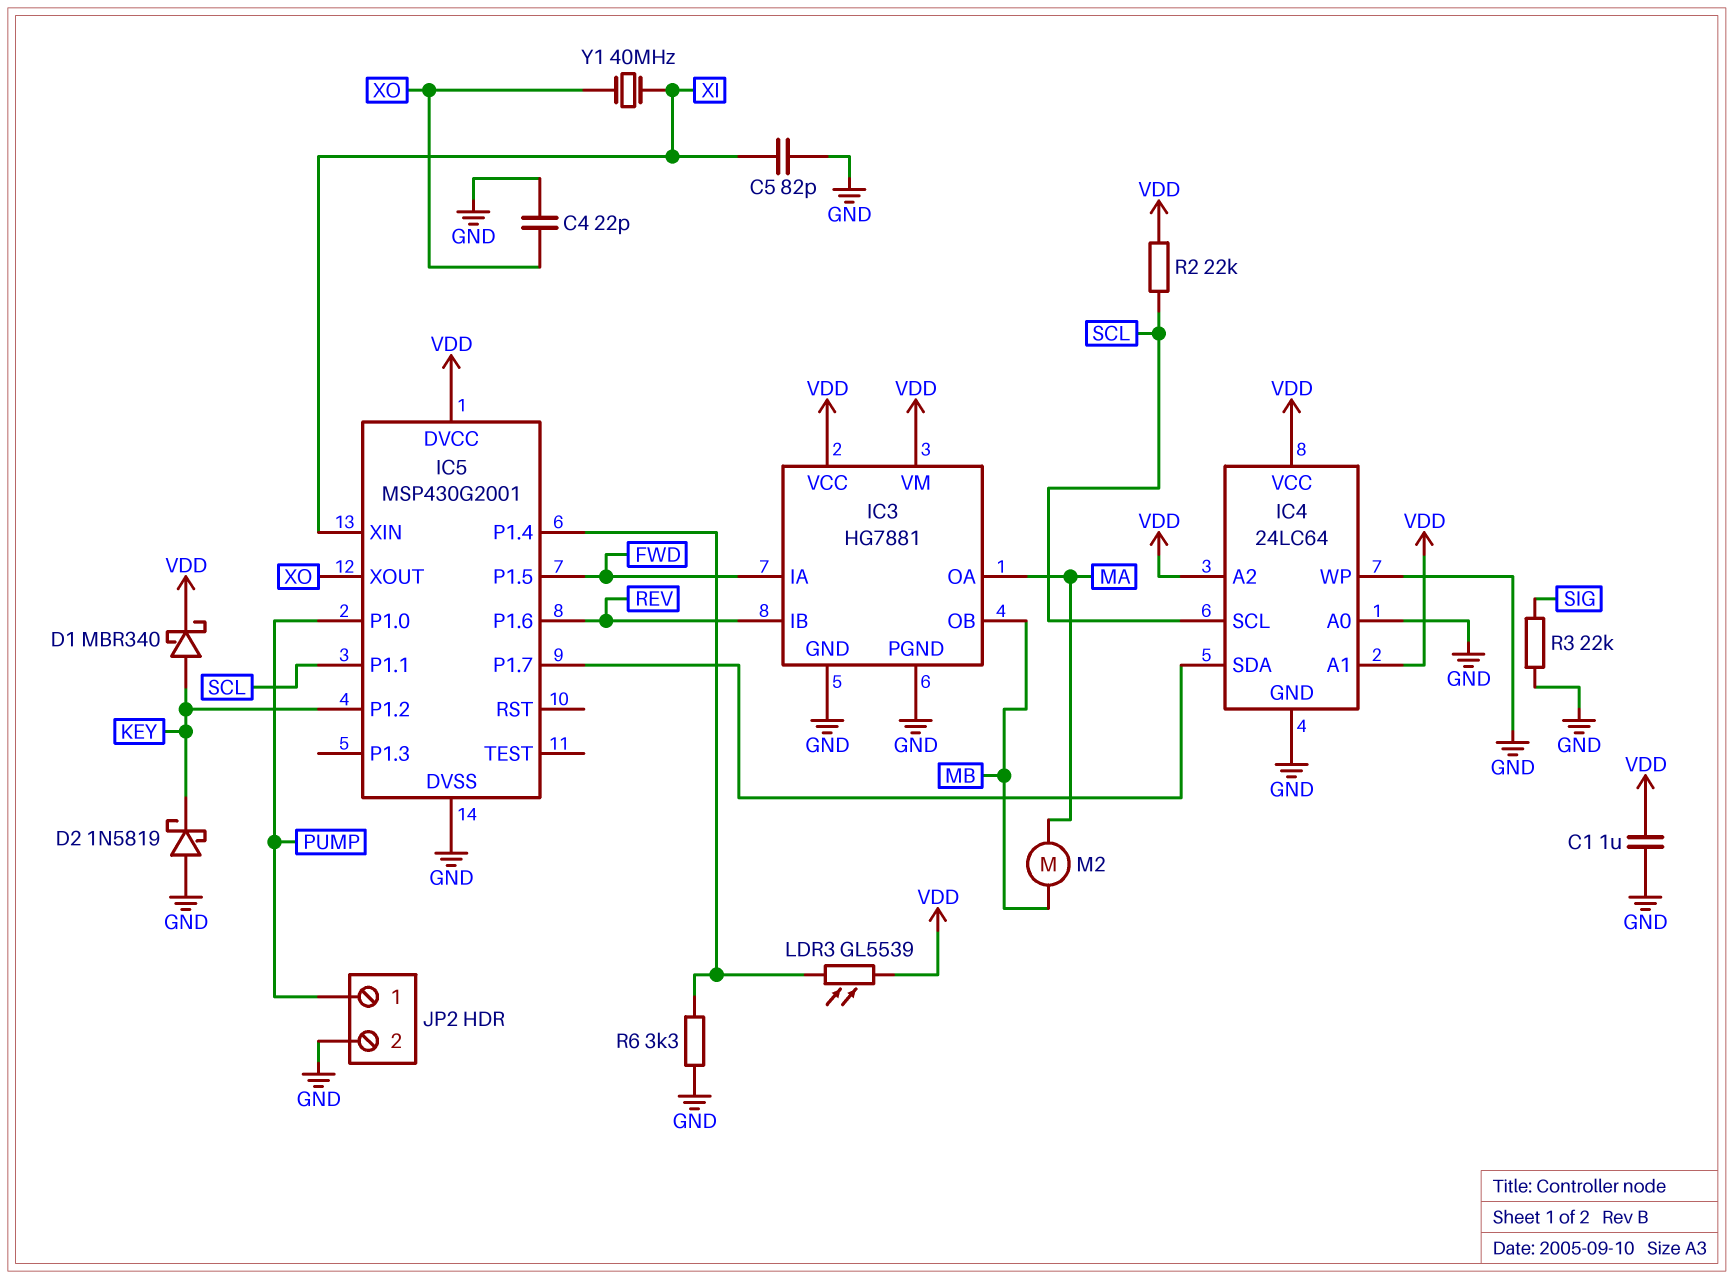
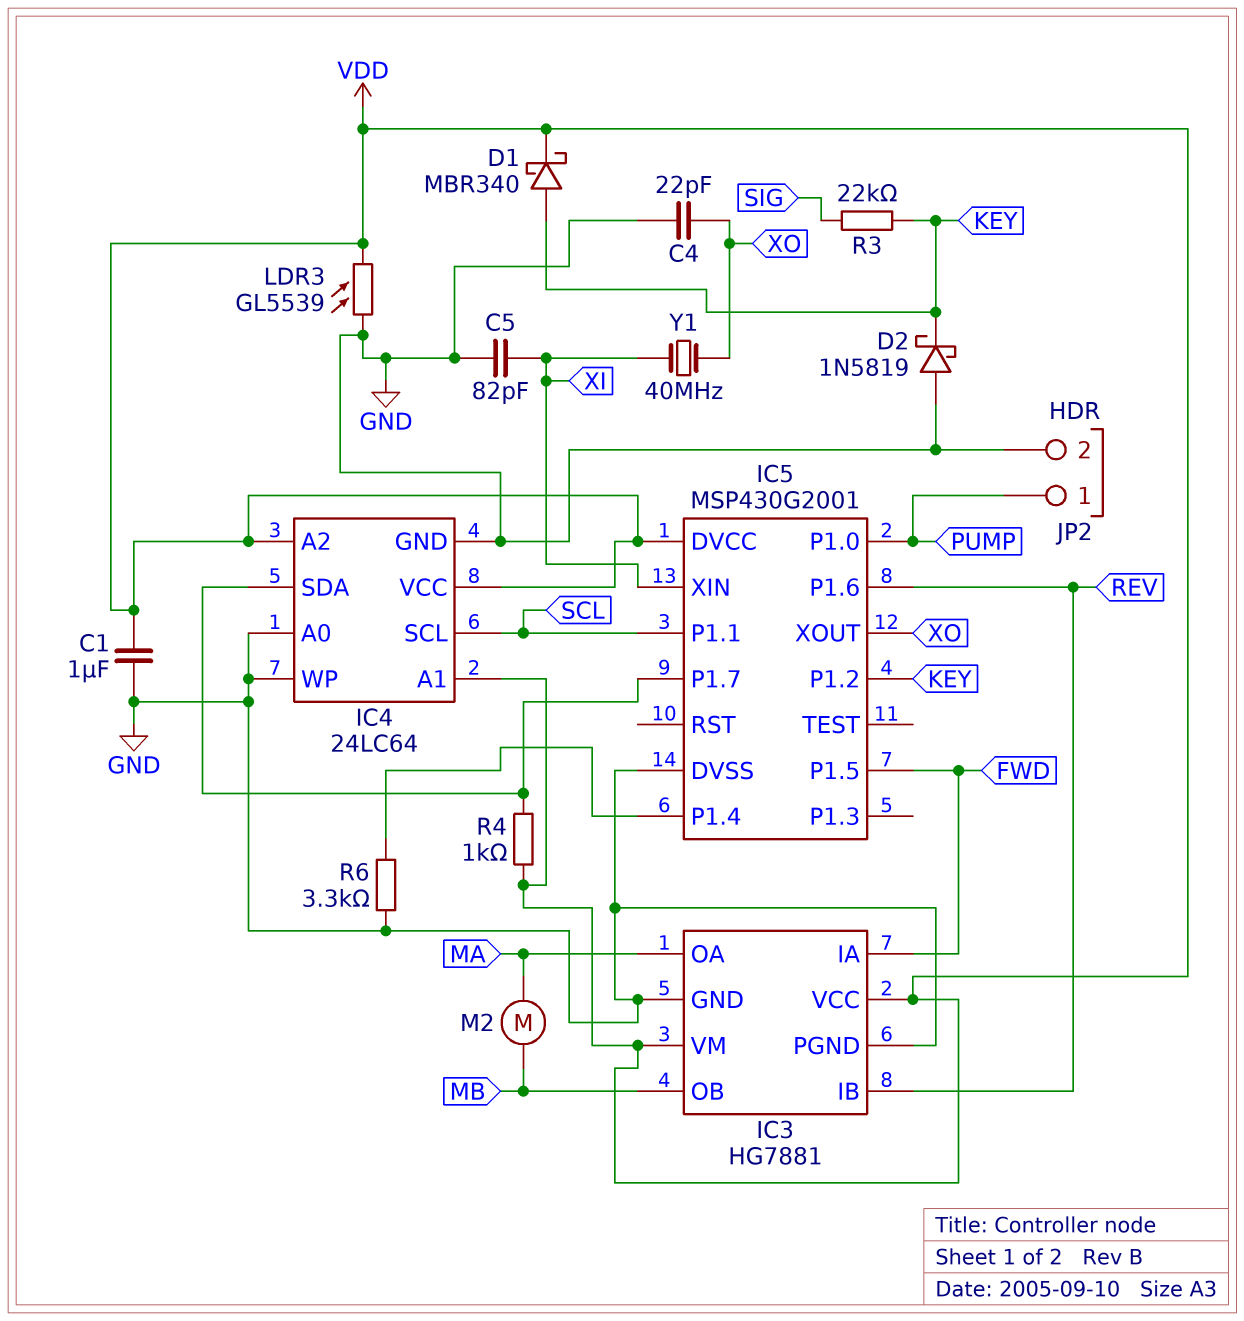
LDR3: GL5539 (IC5/P1.4, VDD) -> GL5539 (GND, VDD)
R2: 22k (SCL, VDD) -> none
R3: 22k (GND, SIG) -> 22k (KEY, SIG)
R4: none -> 1k (IC4/SDA, VDD)

